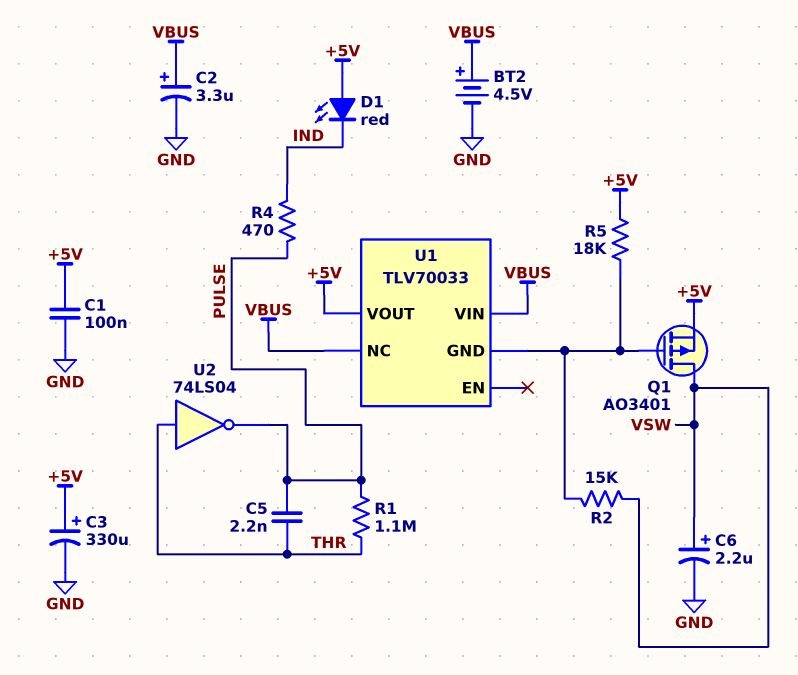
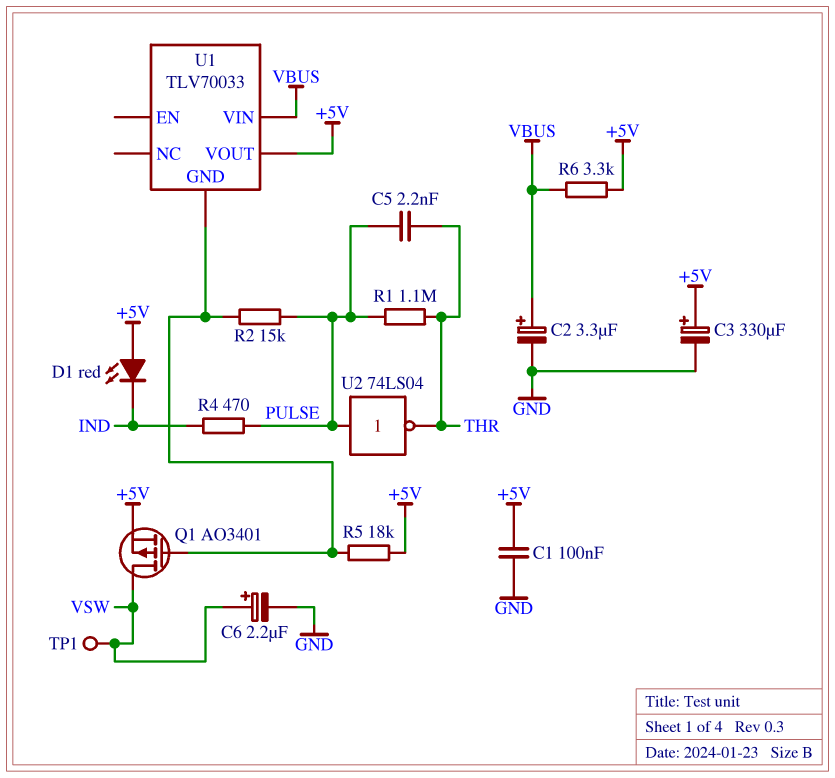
BT2: 4.5V (plus VBUS, minus GND) -> none
R2: 15k (U1/GND, VSW) -> 15k (PULSE, U1/GND)
R6: none -> 3.3k (+5V, VBUS)
TP1: none -> test point (VSW)
U1 pin NC: VBUS -> none
U2: NOT 74LS04 (in THR, out PULSE) -> NOT 74LS04 (in PULSE, out THR)

